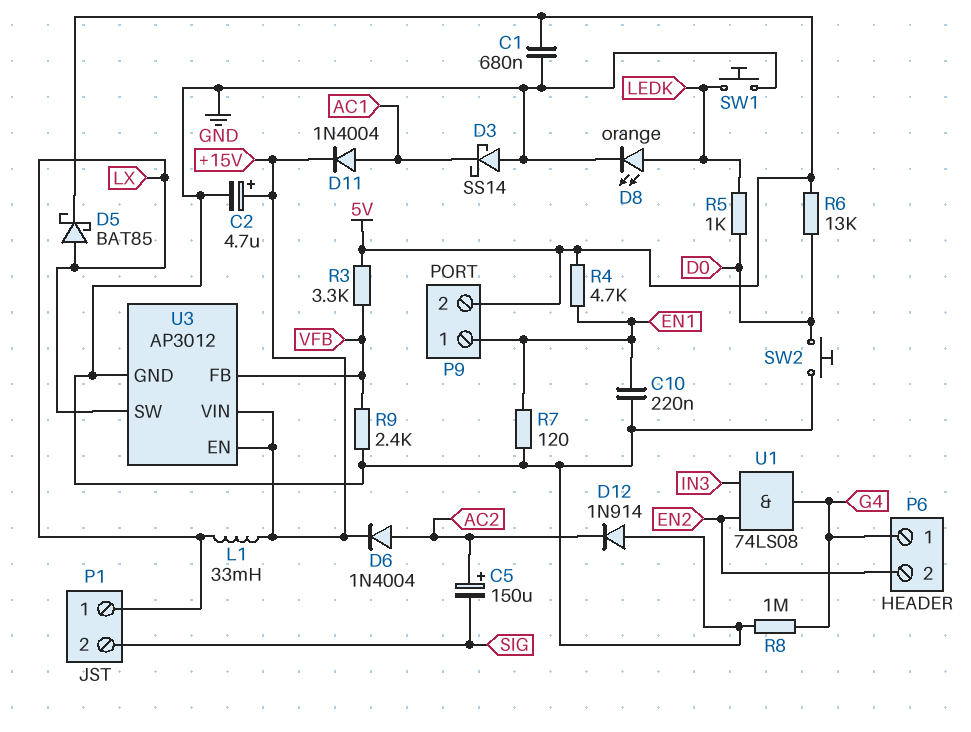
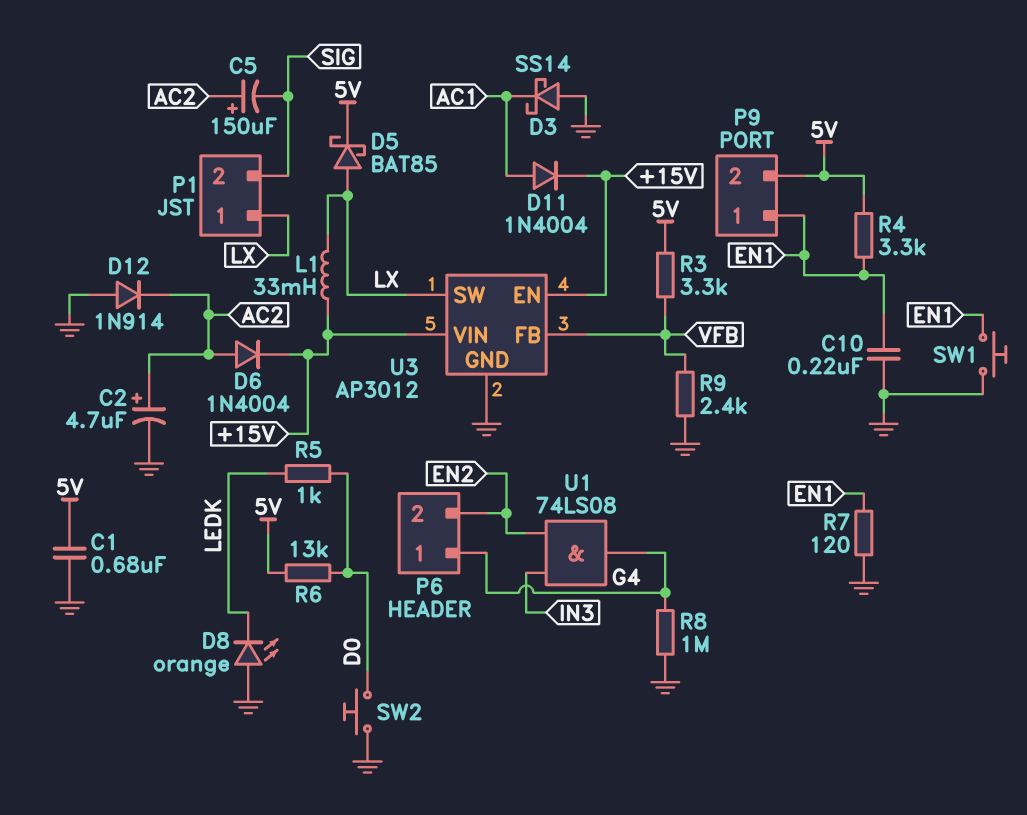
C2: 4.7uF (plus +15V, minus GND) -> 4.7uF (plus AC2, minus GND)
D8: LED orange (A LEDK, K GND) -> LED orange (A GND, K LEDK)
R4: 4.7k (5V, EN1) -> 3.3k (5V, EN1)
SW1: button (GND, LEDK) -> button (EN1, GND)

